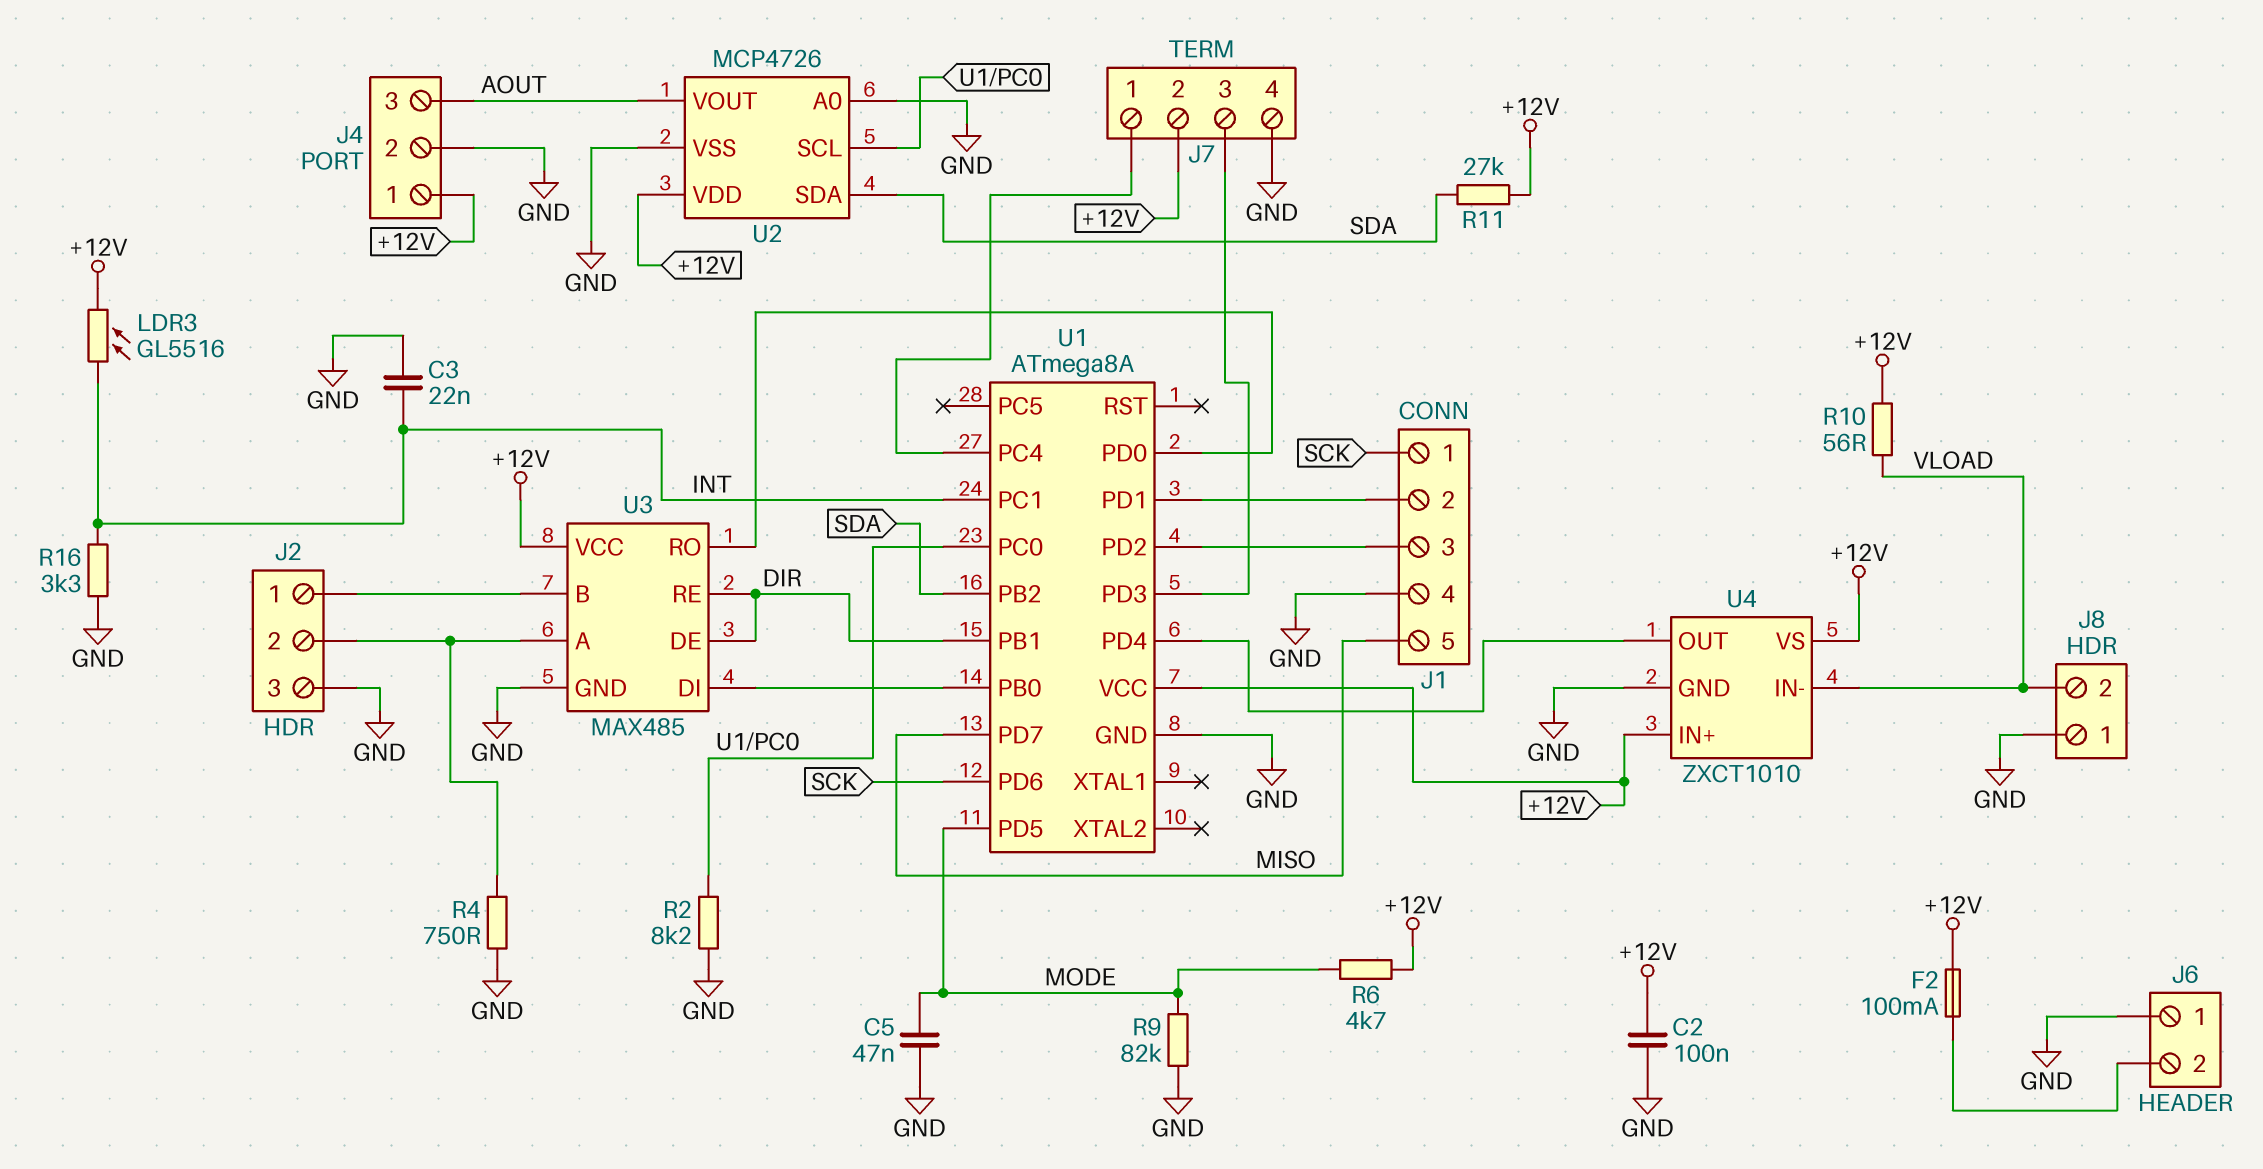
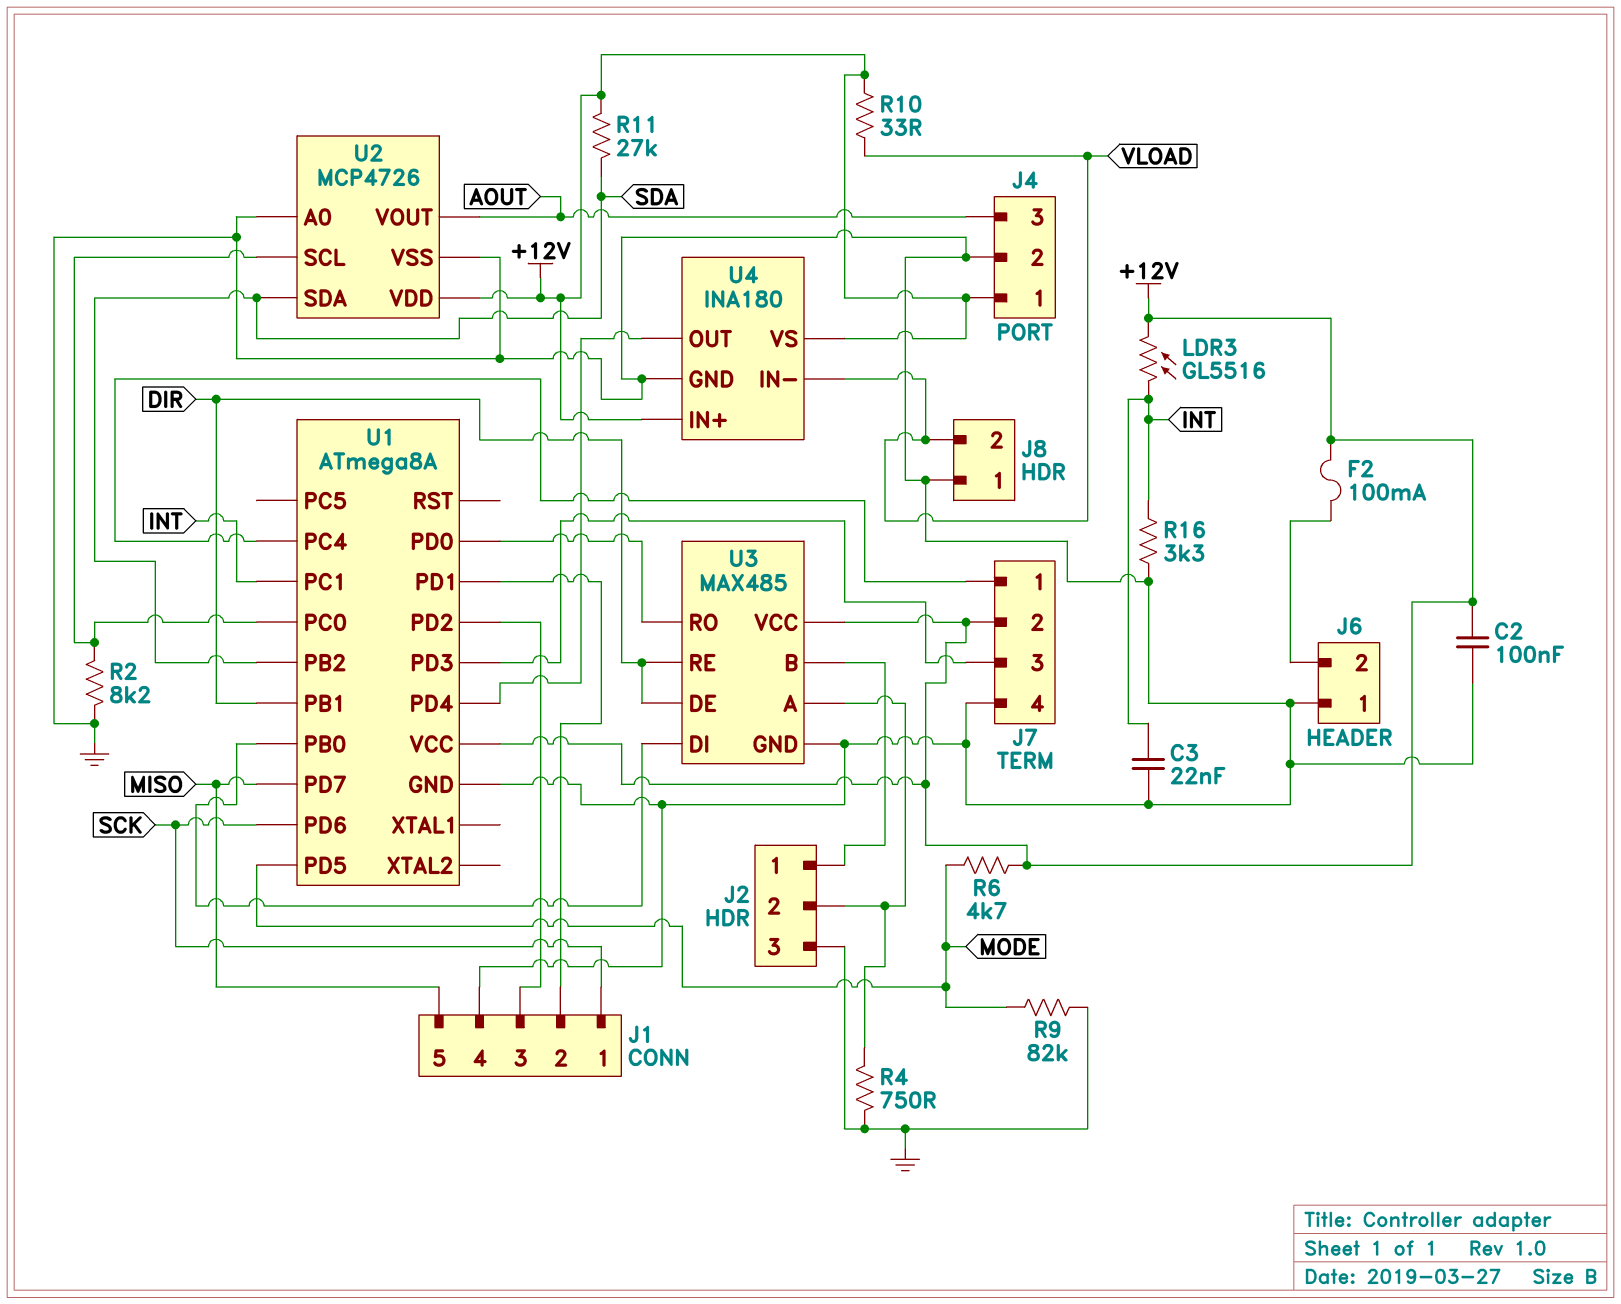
C5: 47nF (GND, MODE) -> none
R10: 56 (+12V, VLOAD) -> 33 (+12V, VLOAD)
U4: ZXCT1010 -> INA180

